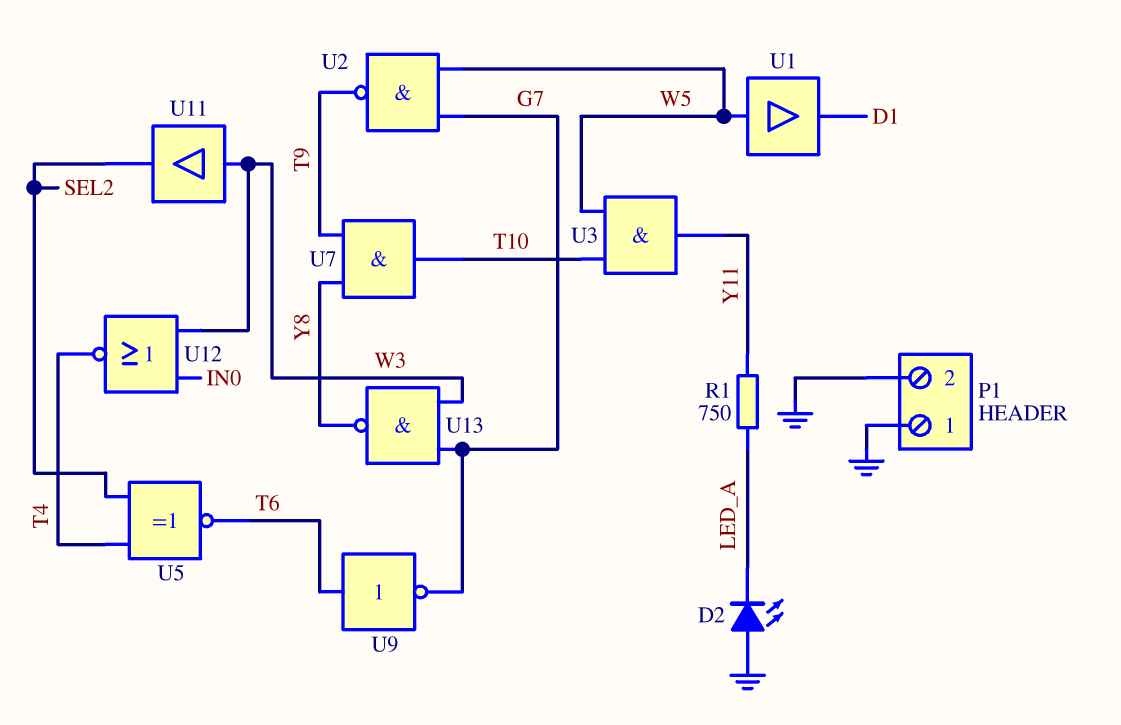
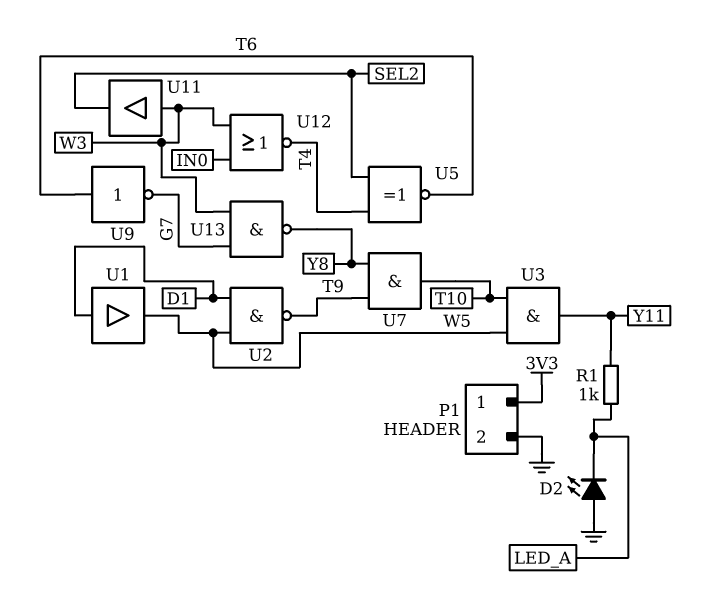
P1 pin 1: GND -> 3V3
R1: 750 (LED_A, Y11) -> 1k (LED_A, Y11)
U1: buffer (in W5, out D1) -> buffer (in D1, out W5)
U2: NAND (in G7, in W5, out T9) -> NAND (in D1, in W5, out T9)

